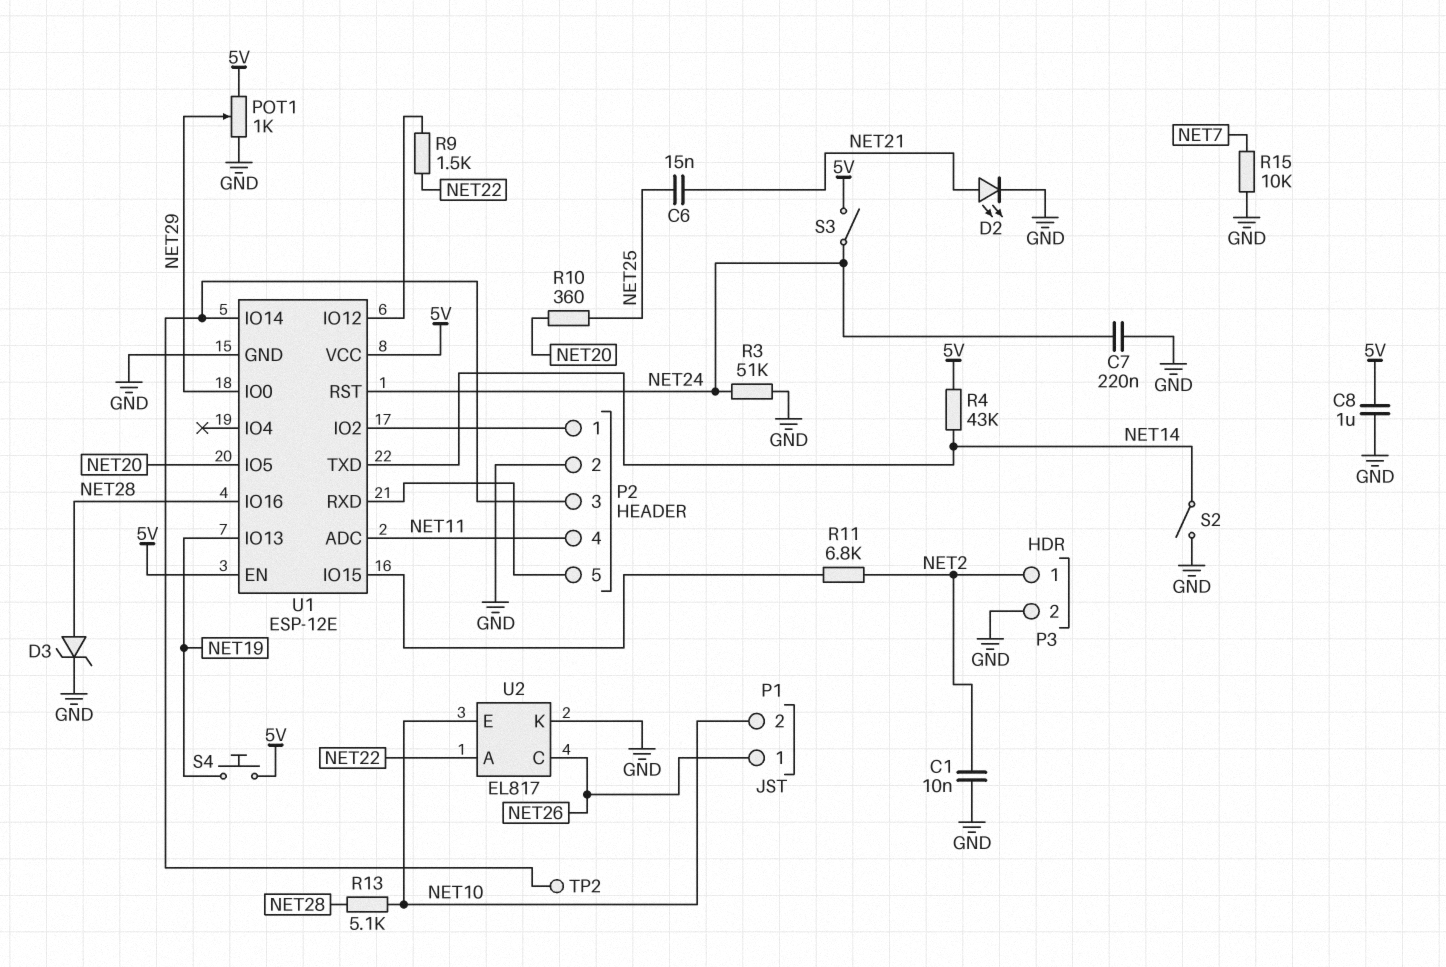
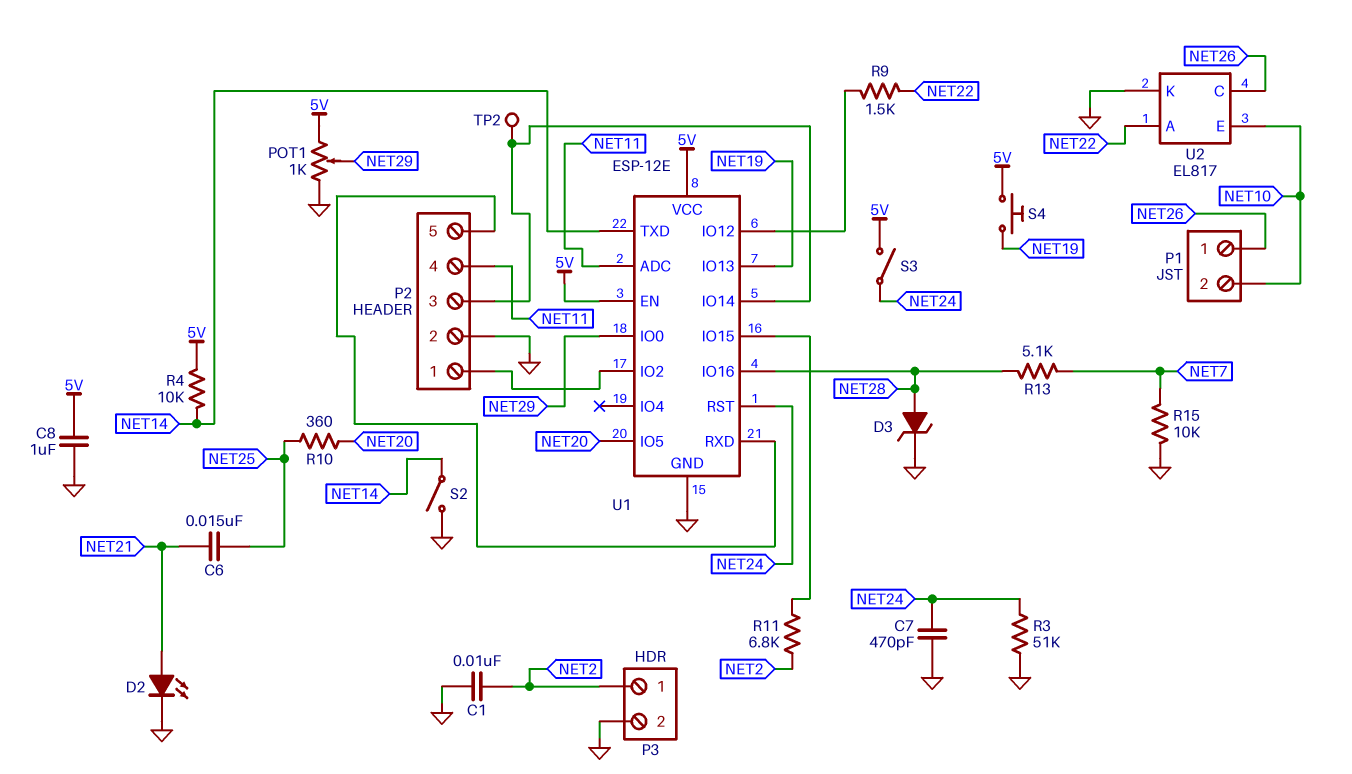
C7: 220nF (GND, NET24) -> 470pF (GND, NET24)
R4: 43k (5V, NET14) -> 10k (5V, NET14)
R13: 5.1k (NET10, NET28) -> 5.1k (NET7, NET28)

